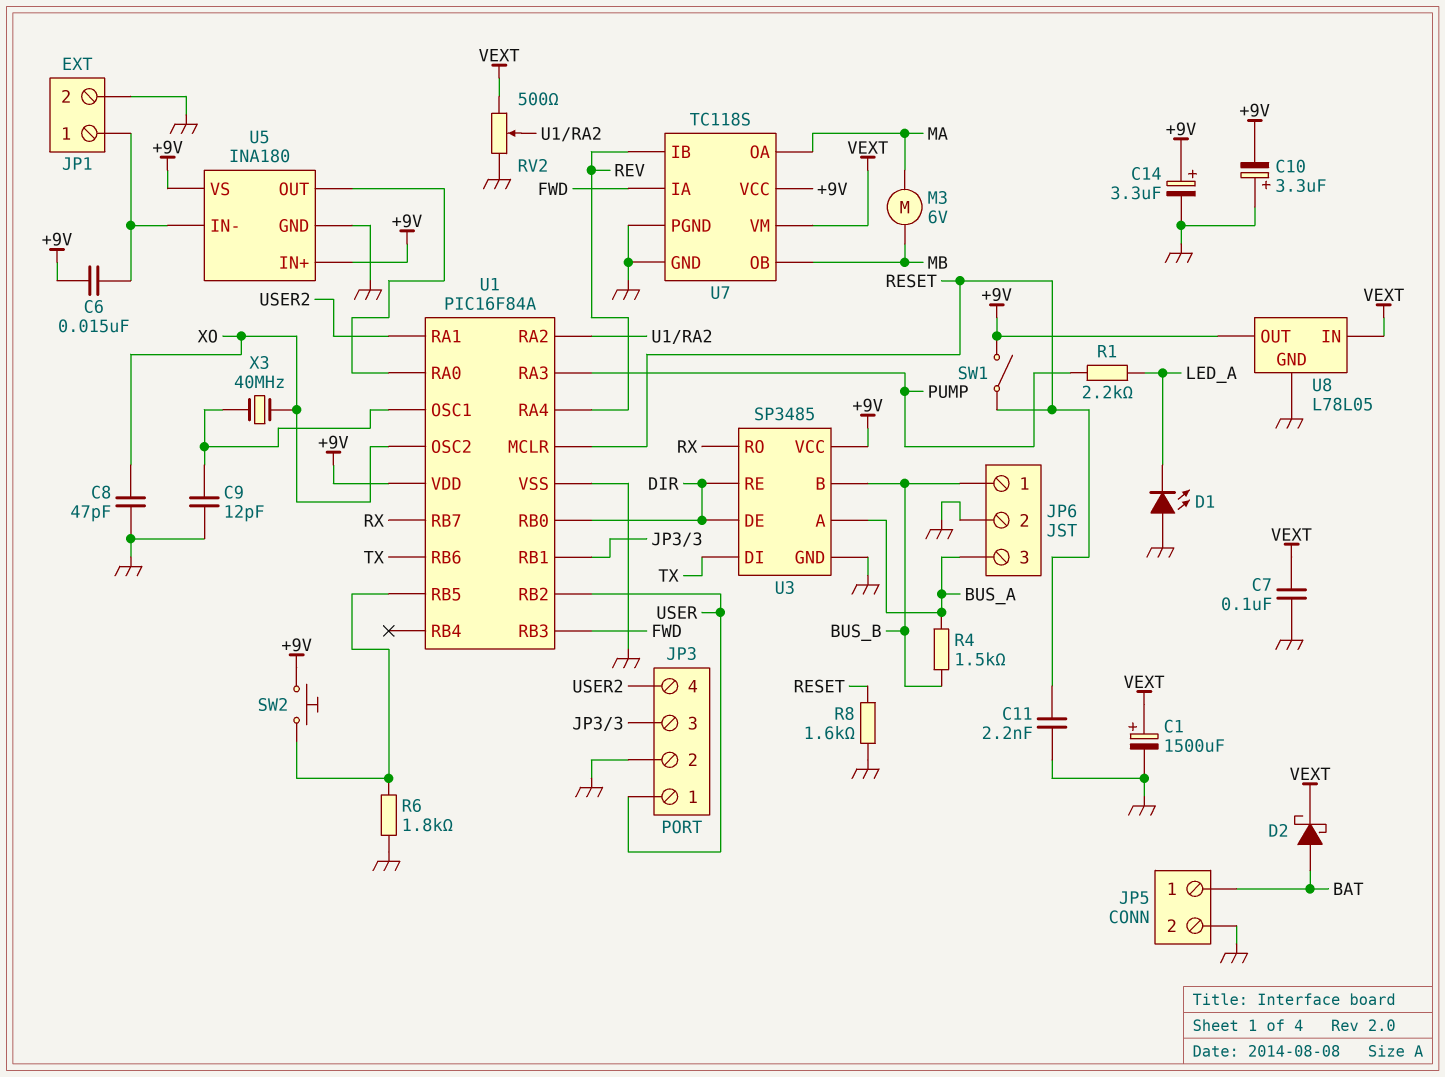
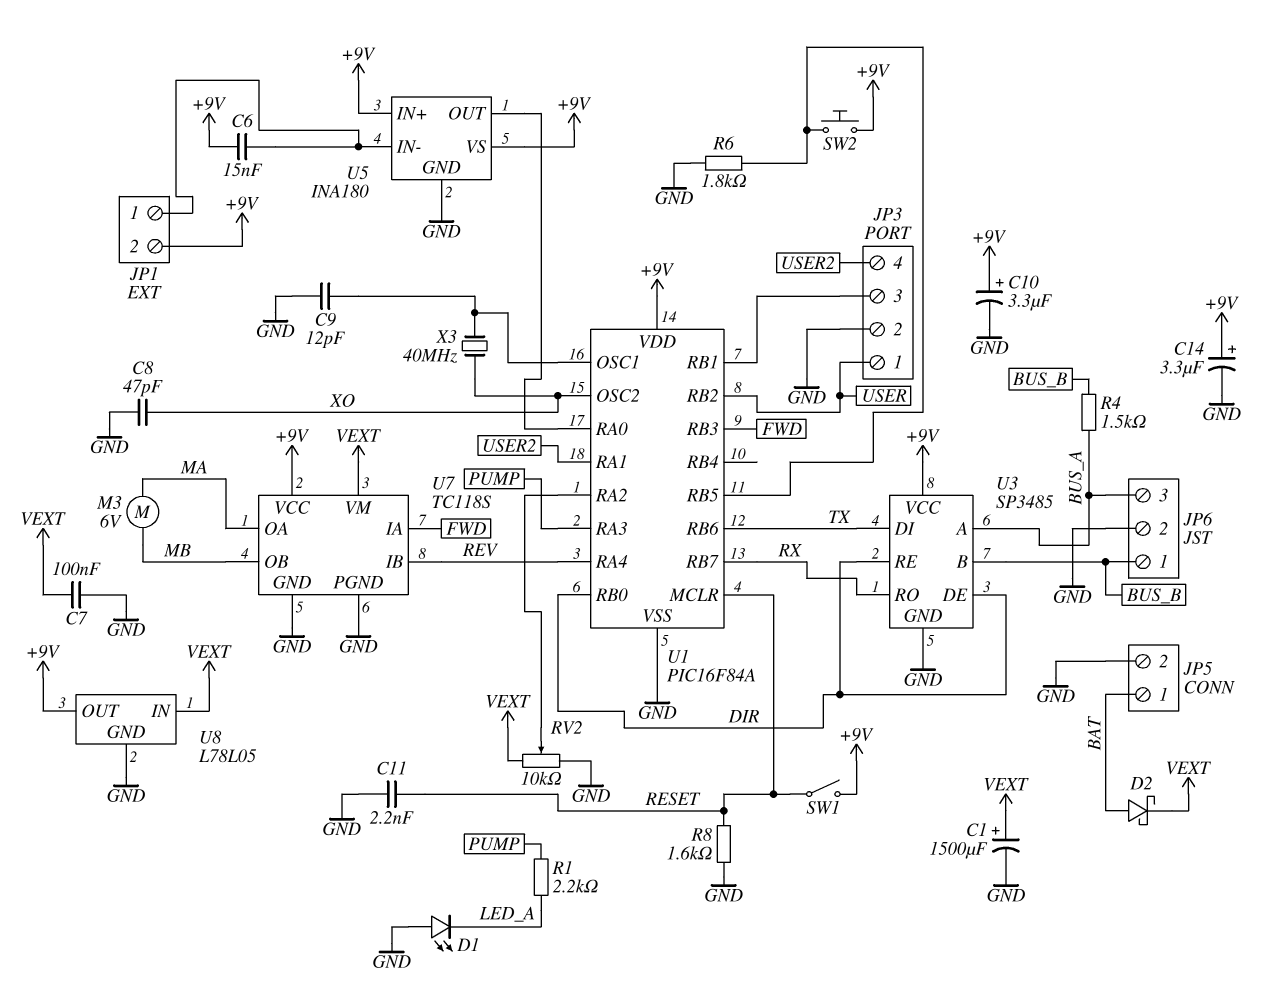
C10: 3.3uF (plus GND, minus +9V) -> 3.3uF (plus +9V, minus GND)
JP1 pin 2: GND -> +9V
RV2: 500 (GND, VEXT, wiper U1/RA2) -> 10k (GND, VEXT, wiper U1/RA2)

